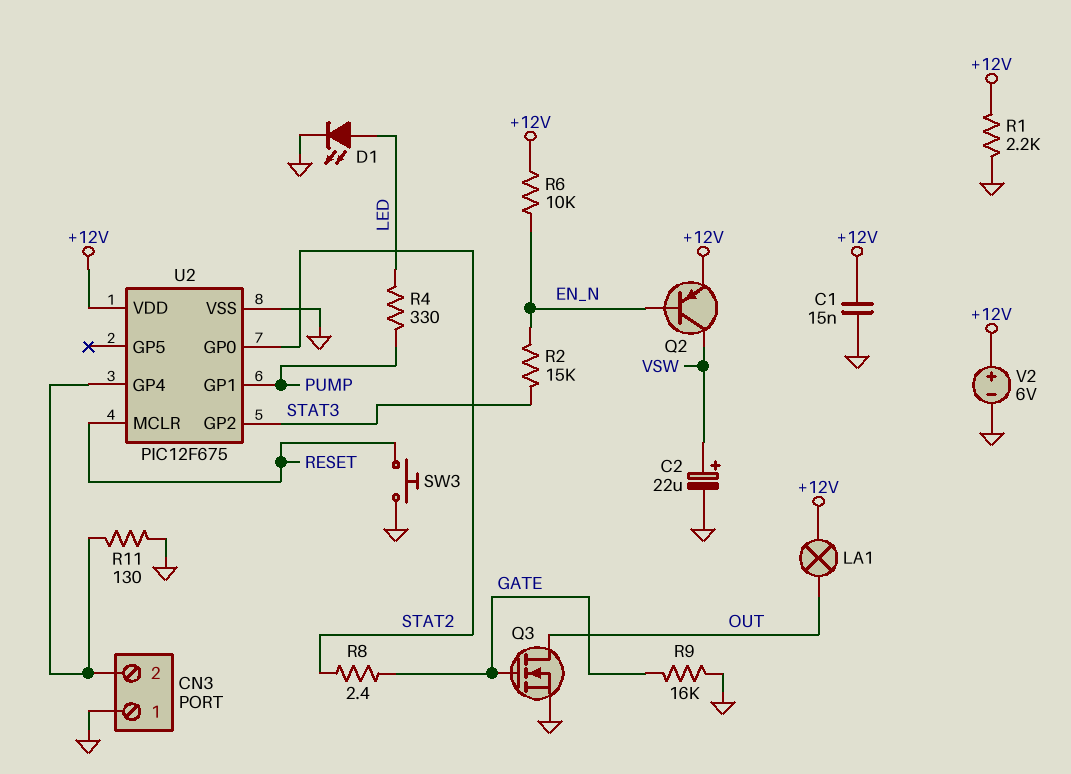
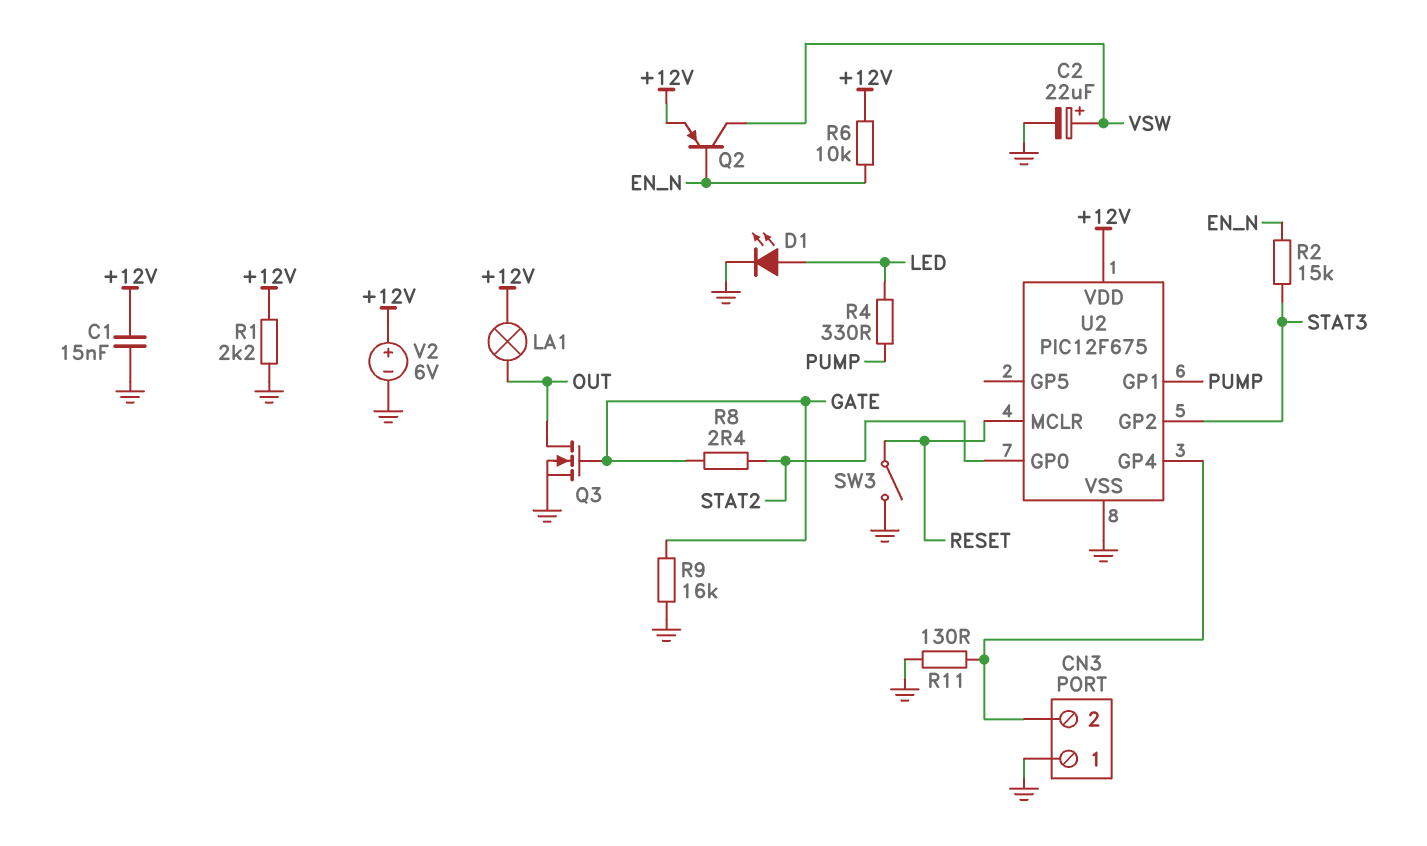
SW3: button (GND, RESET) -> switch (GND, RESET)

